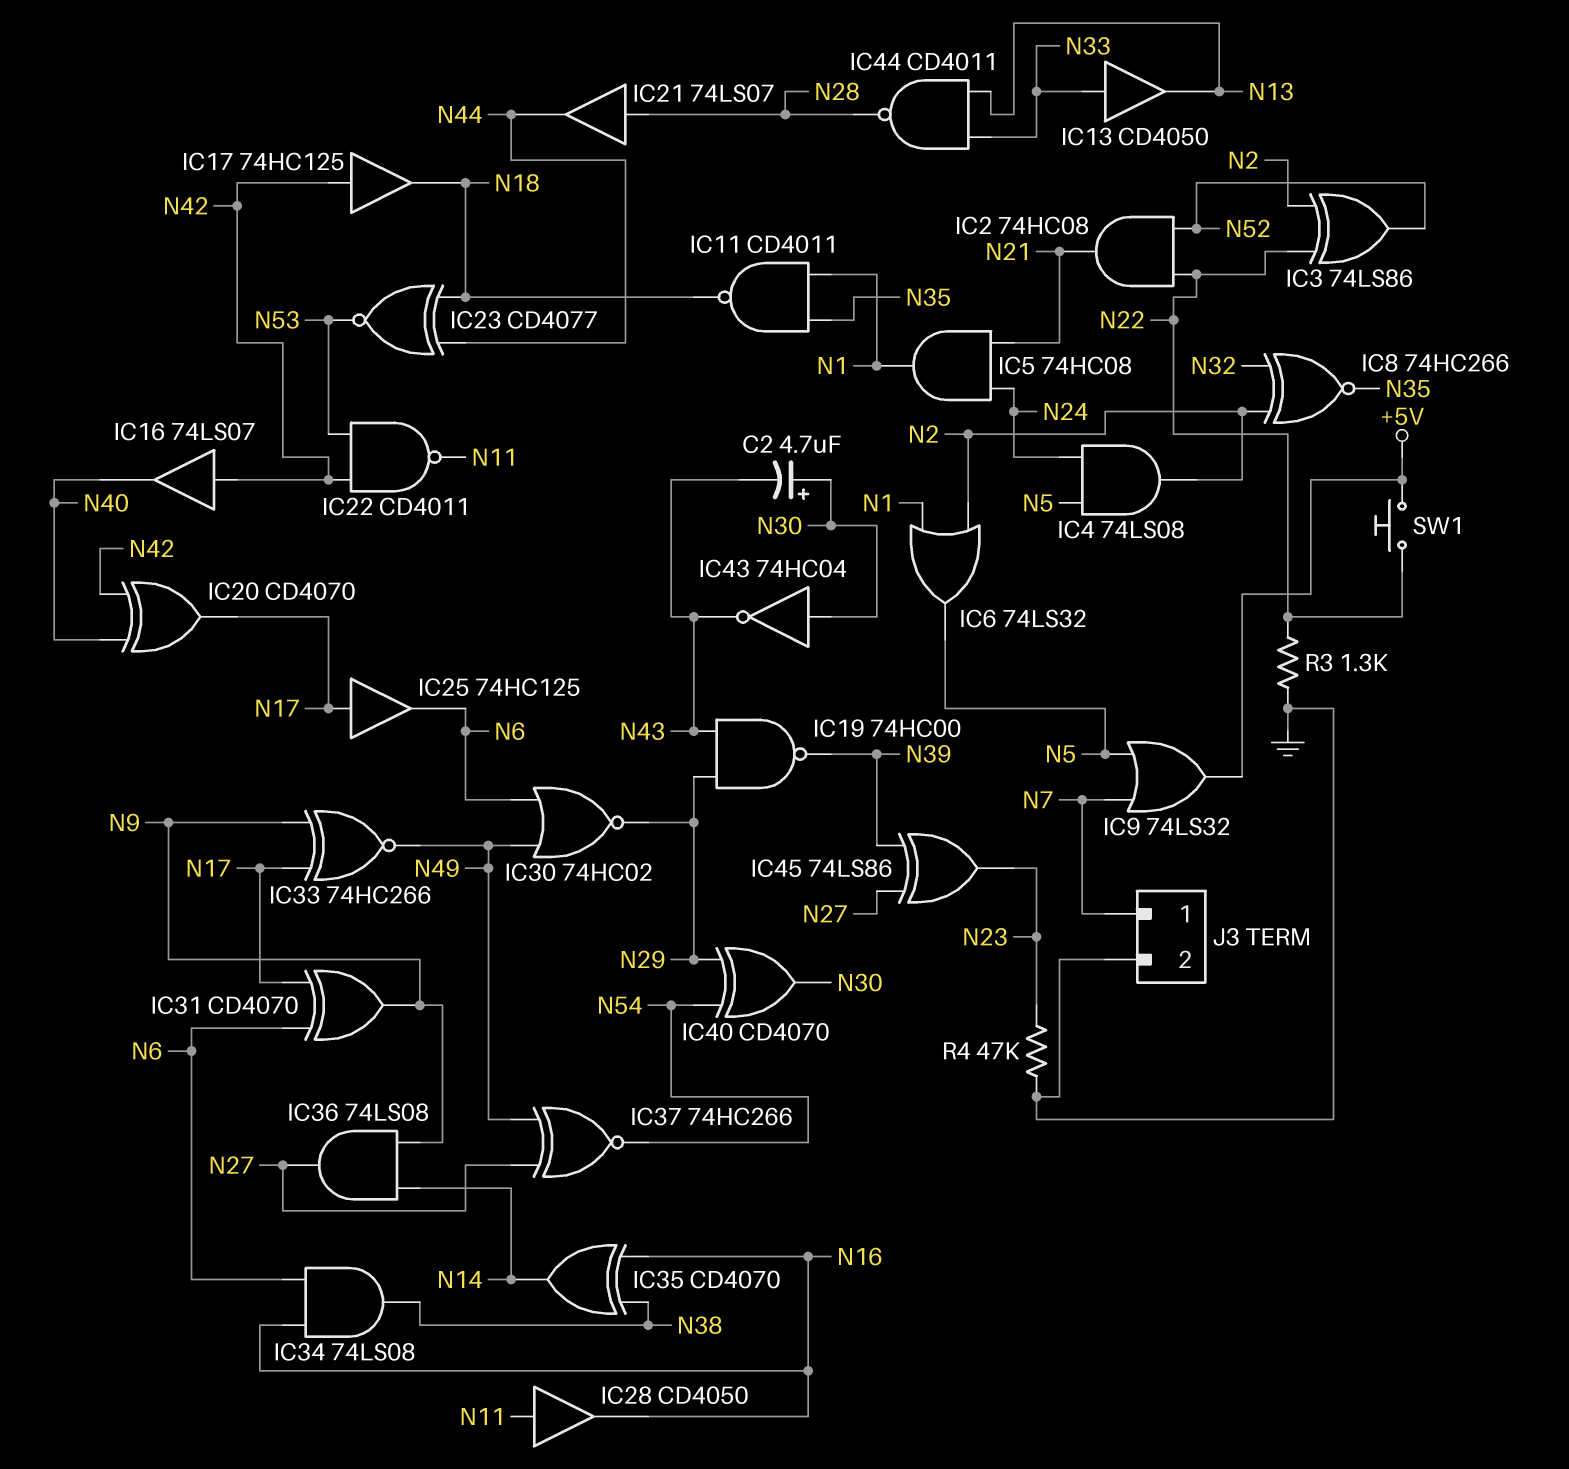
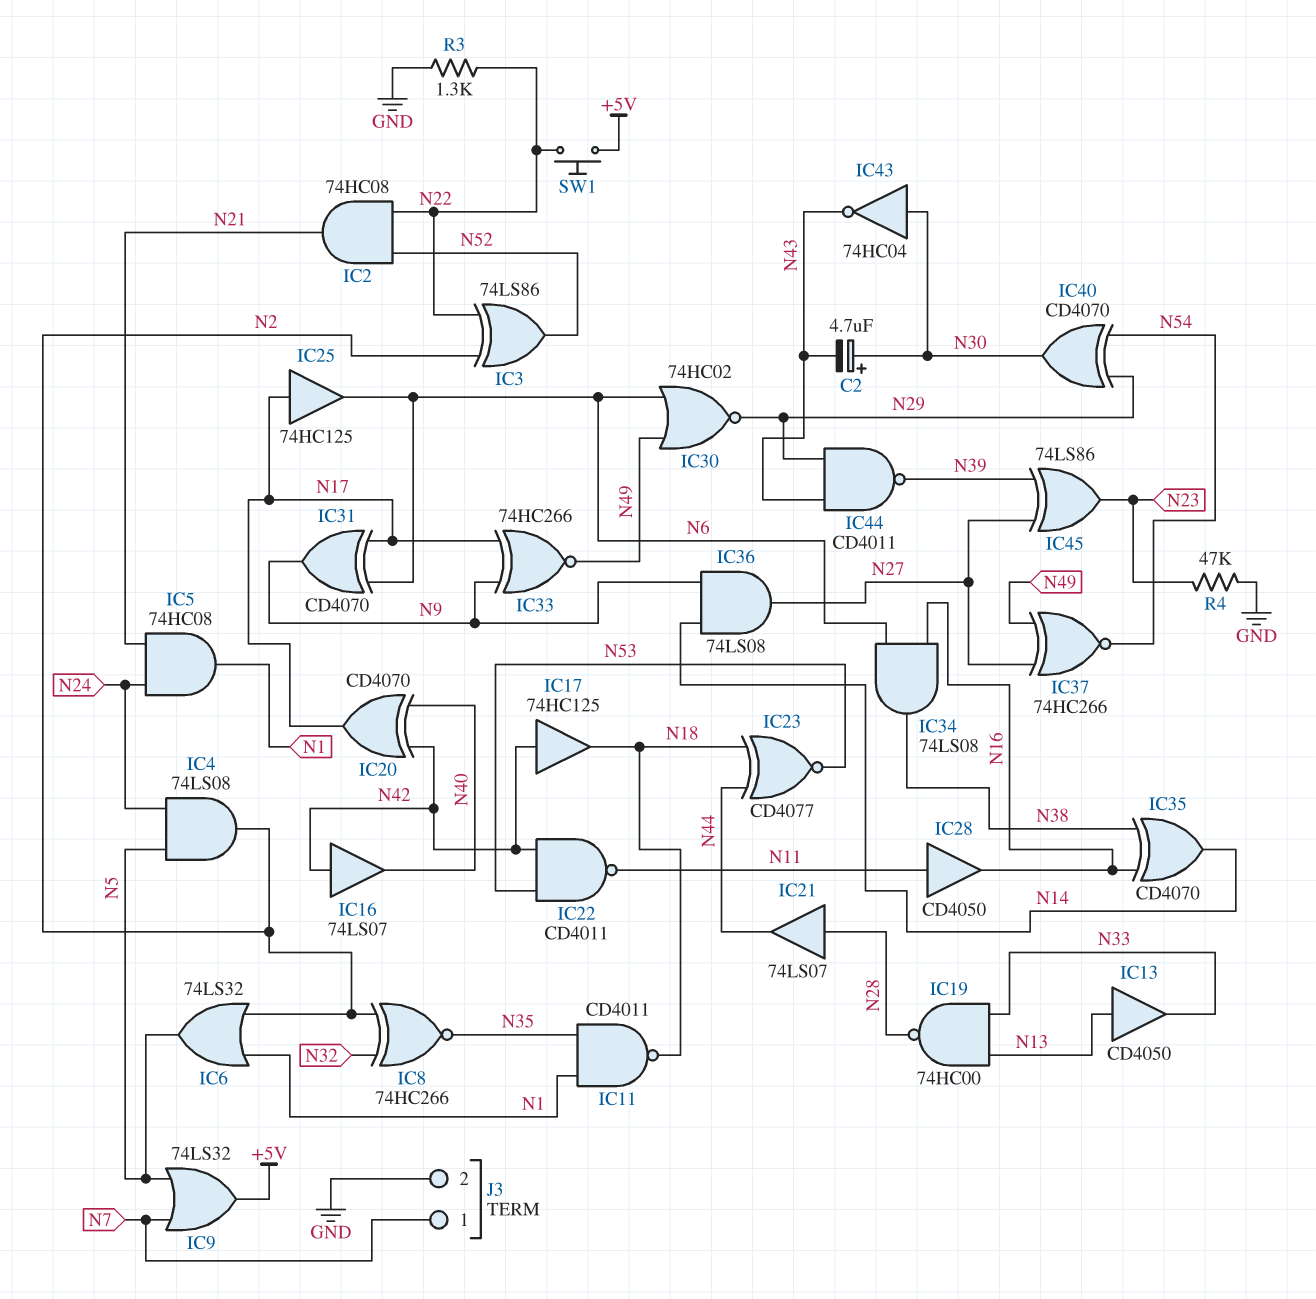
IC13: buffer CD4050 (in N33, out N13) -> buffer CD4050 (in N13, out N33)
IC19: NAND 74HC00 (in N29, in N43, out N39) -> NAND 74HC00 (in N13, in N33, out N28)
IC44: NAND CD4011 (in N13, in N33, out N28) -> NAND CD4011 (in N29, in N43, out N39)

